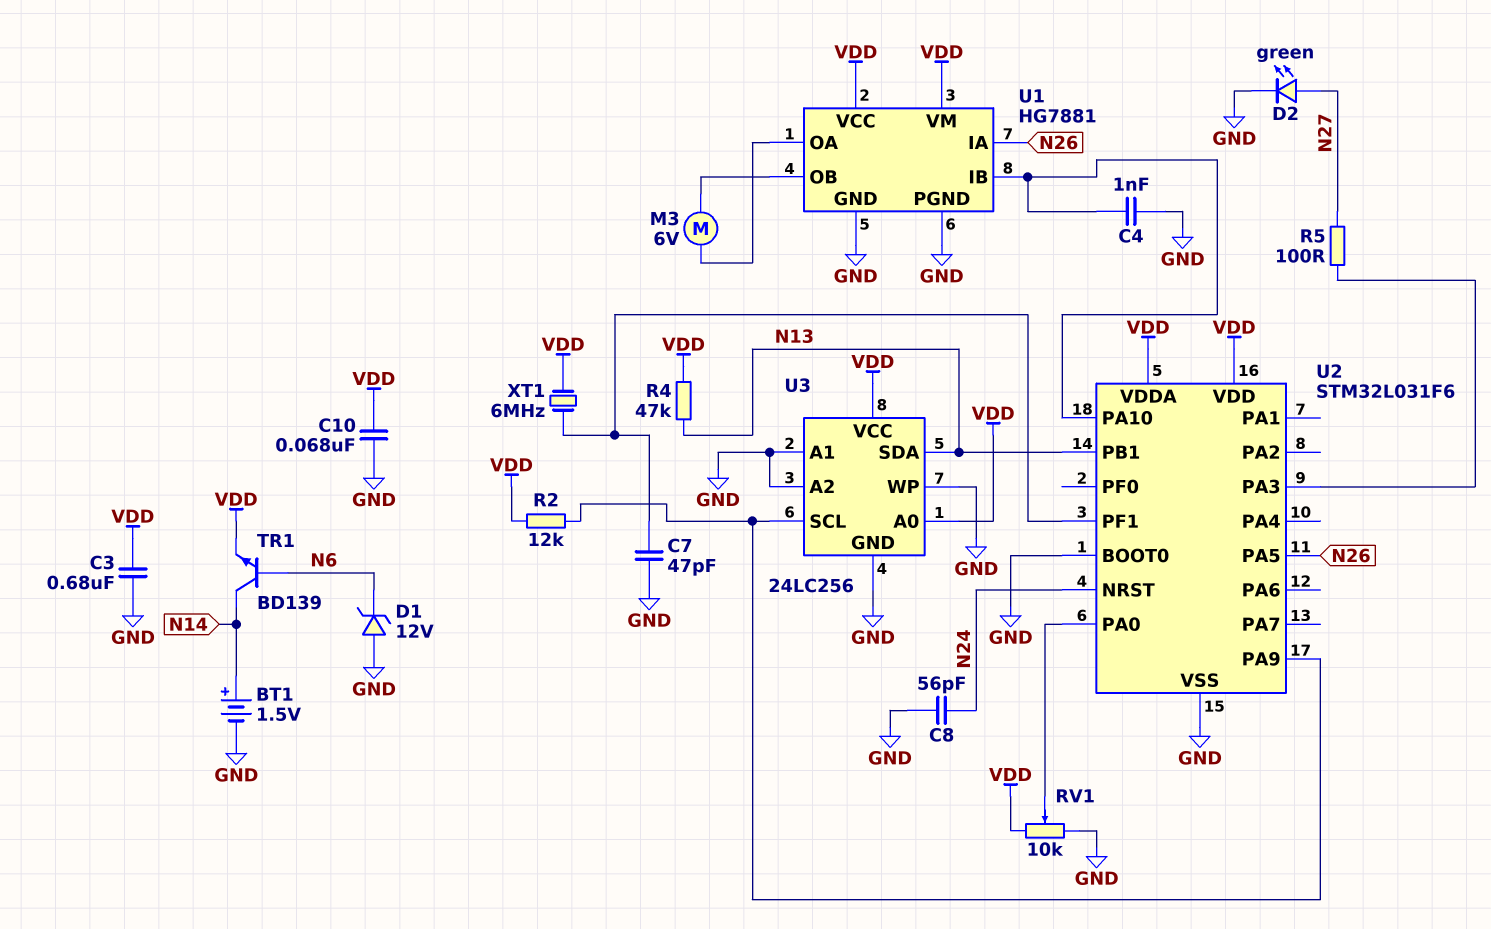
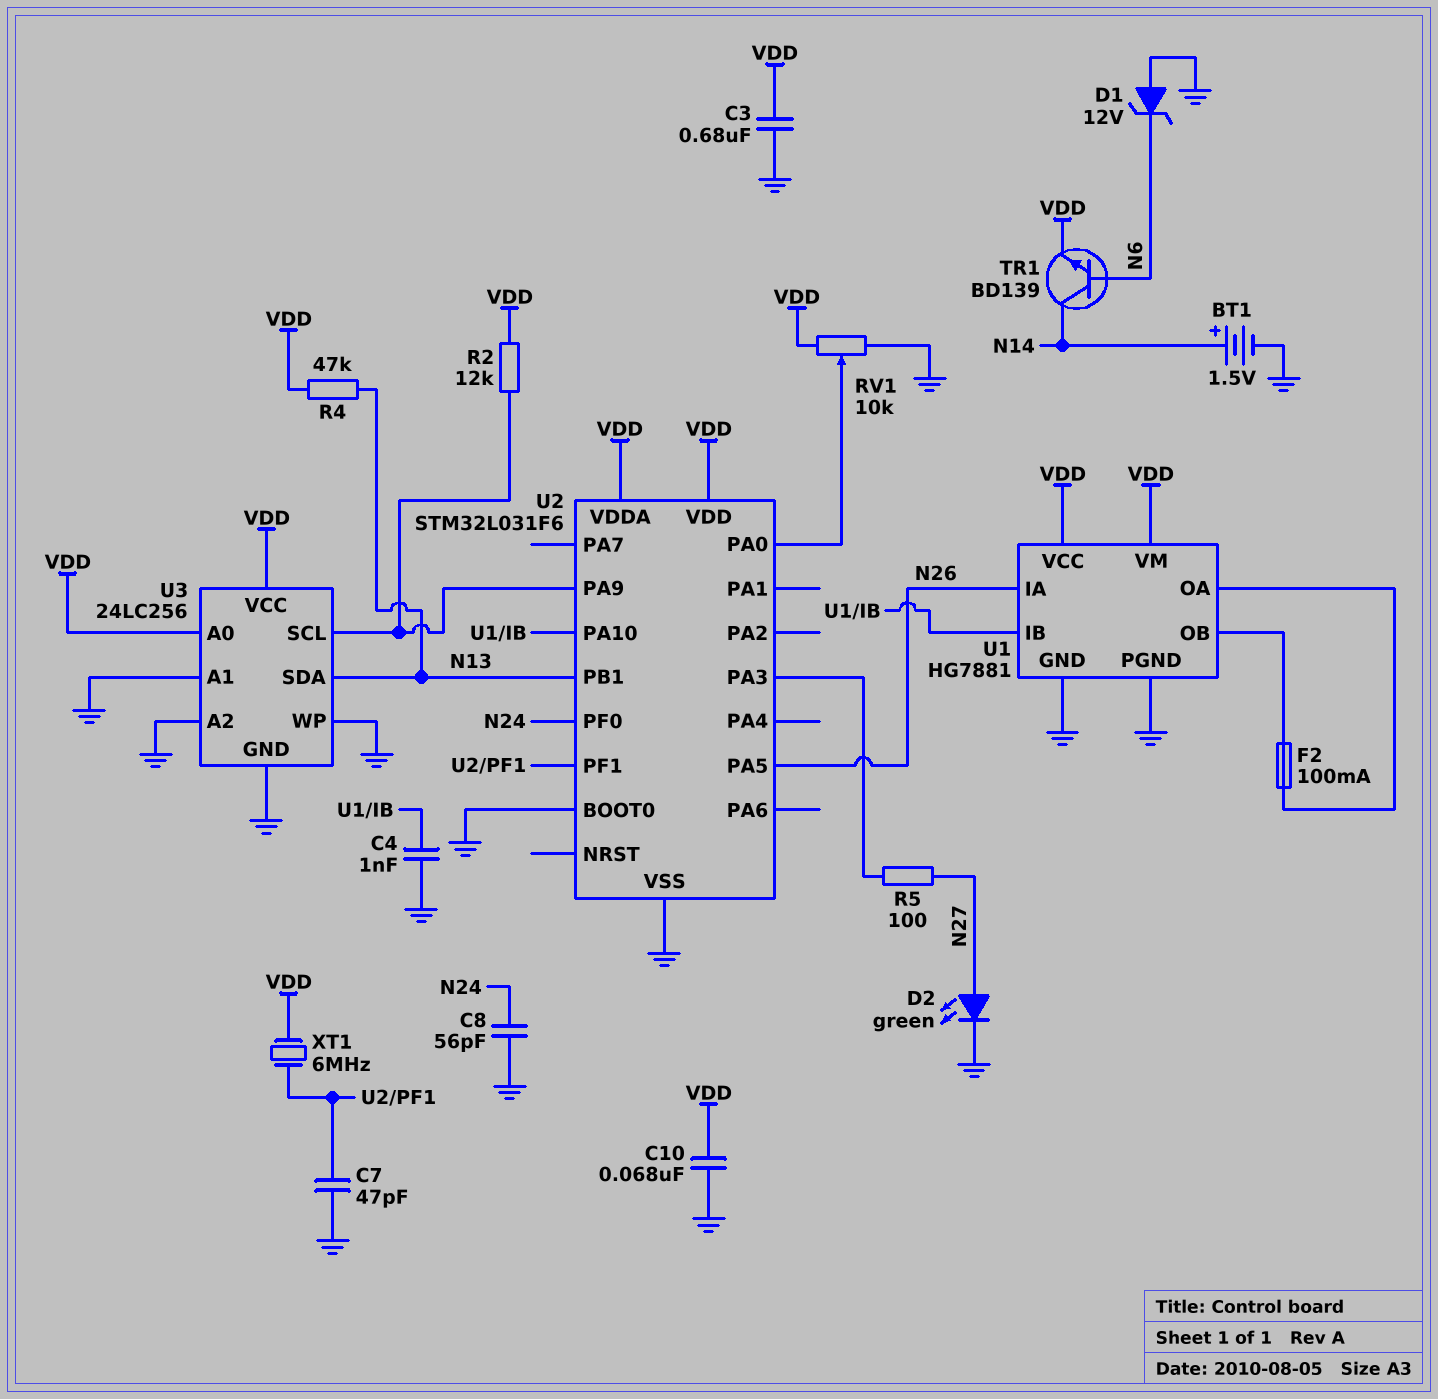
F2: none -> 100mA (U1/OA, U1/OB)
M3: motor 6V (U1/OA, U1/OB) -> none
U2 pin NRST: N24 -> none
U2 pin PF0: none -> N24

